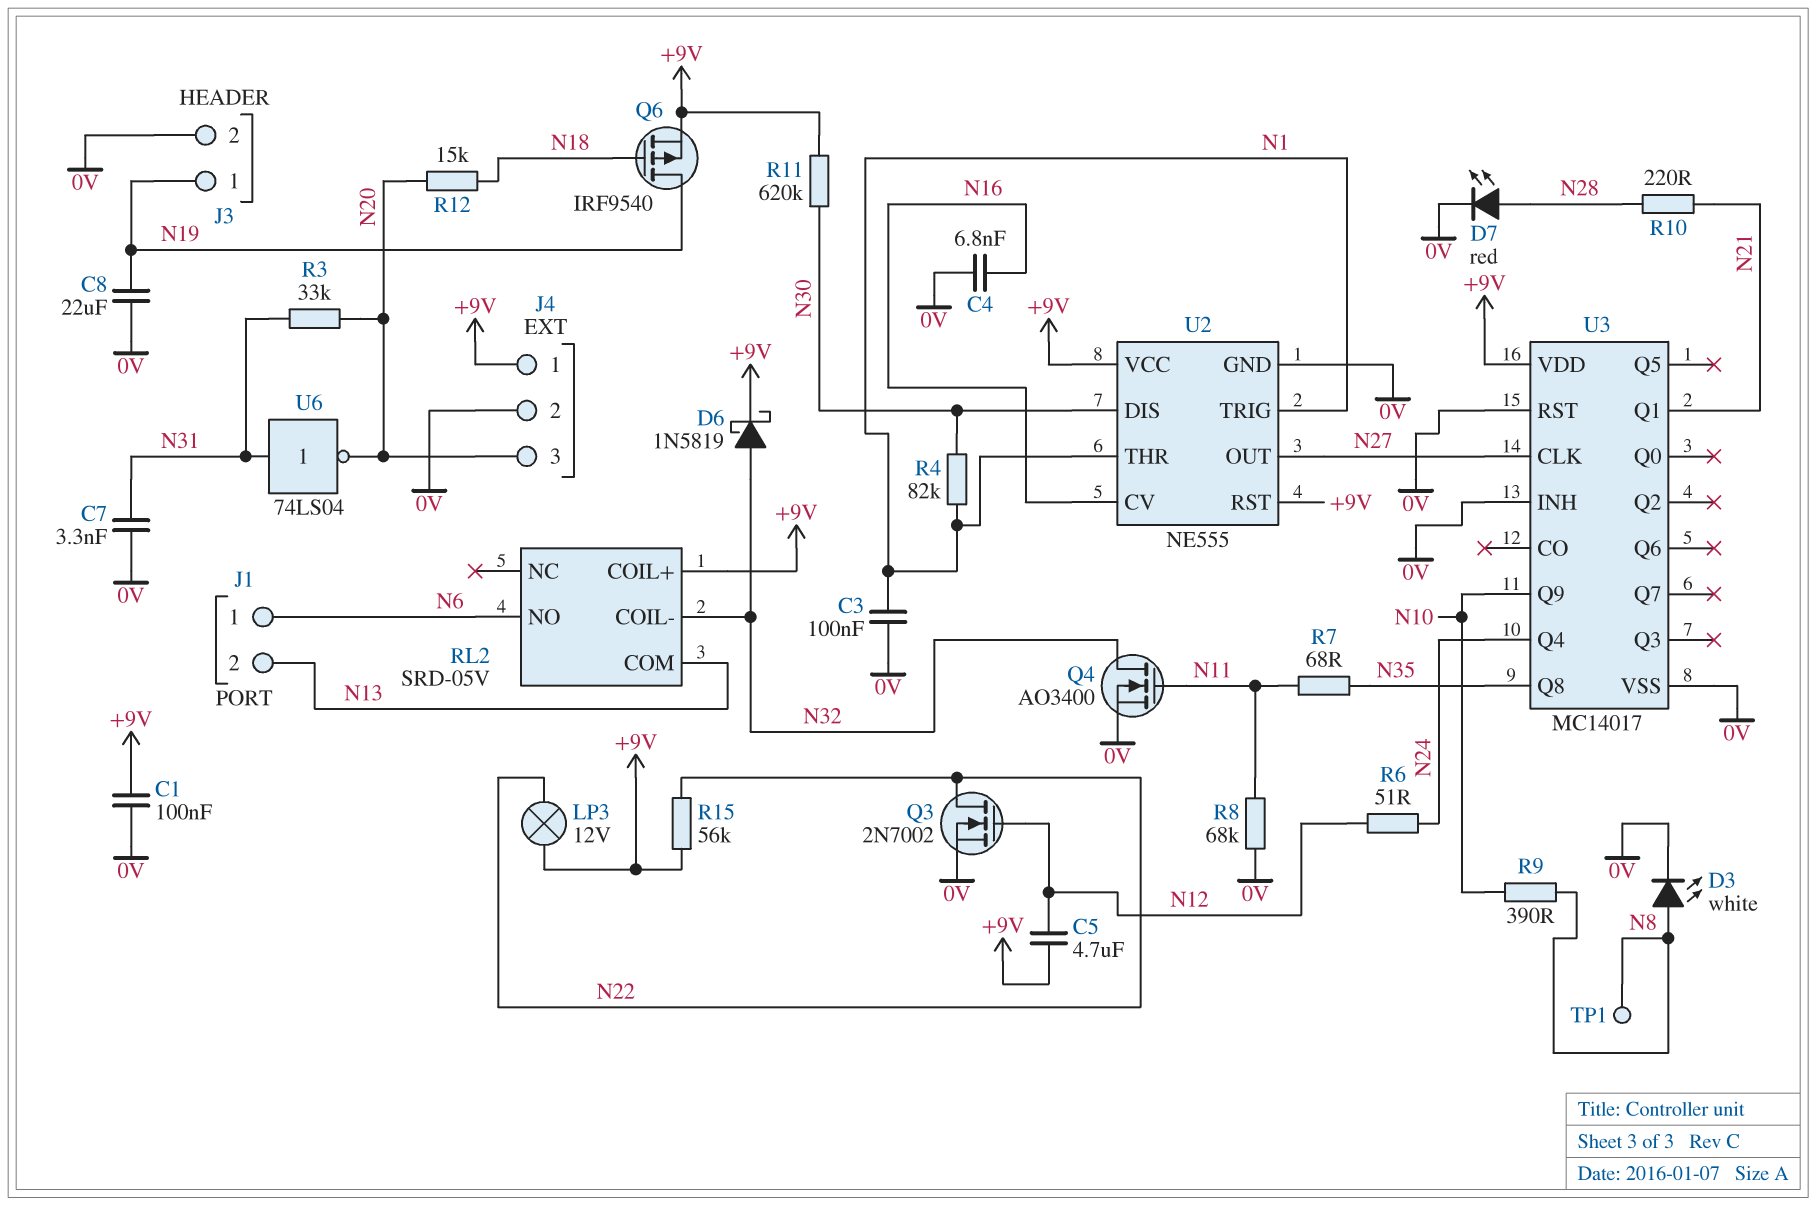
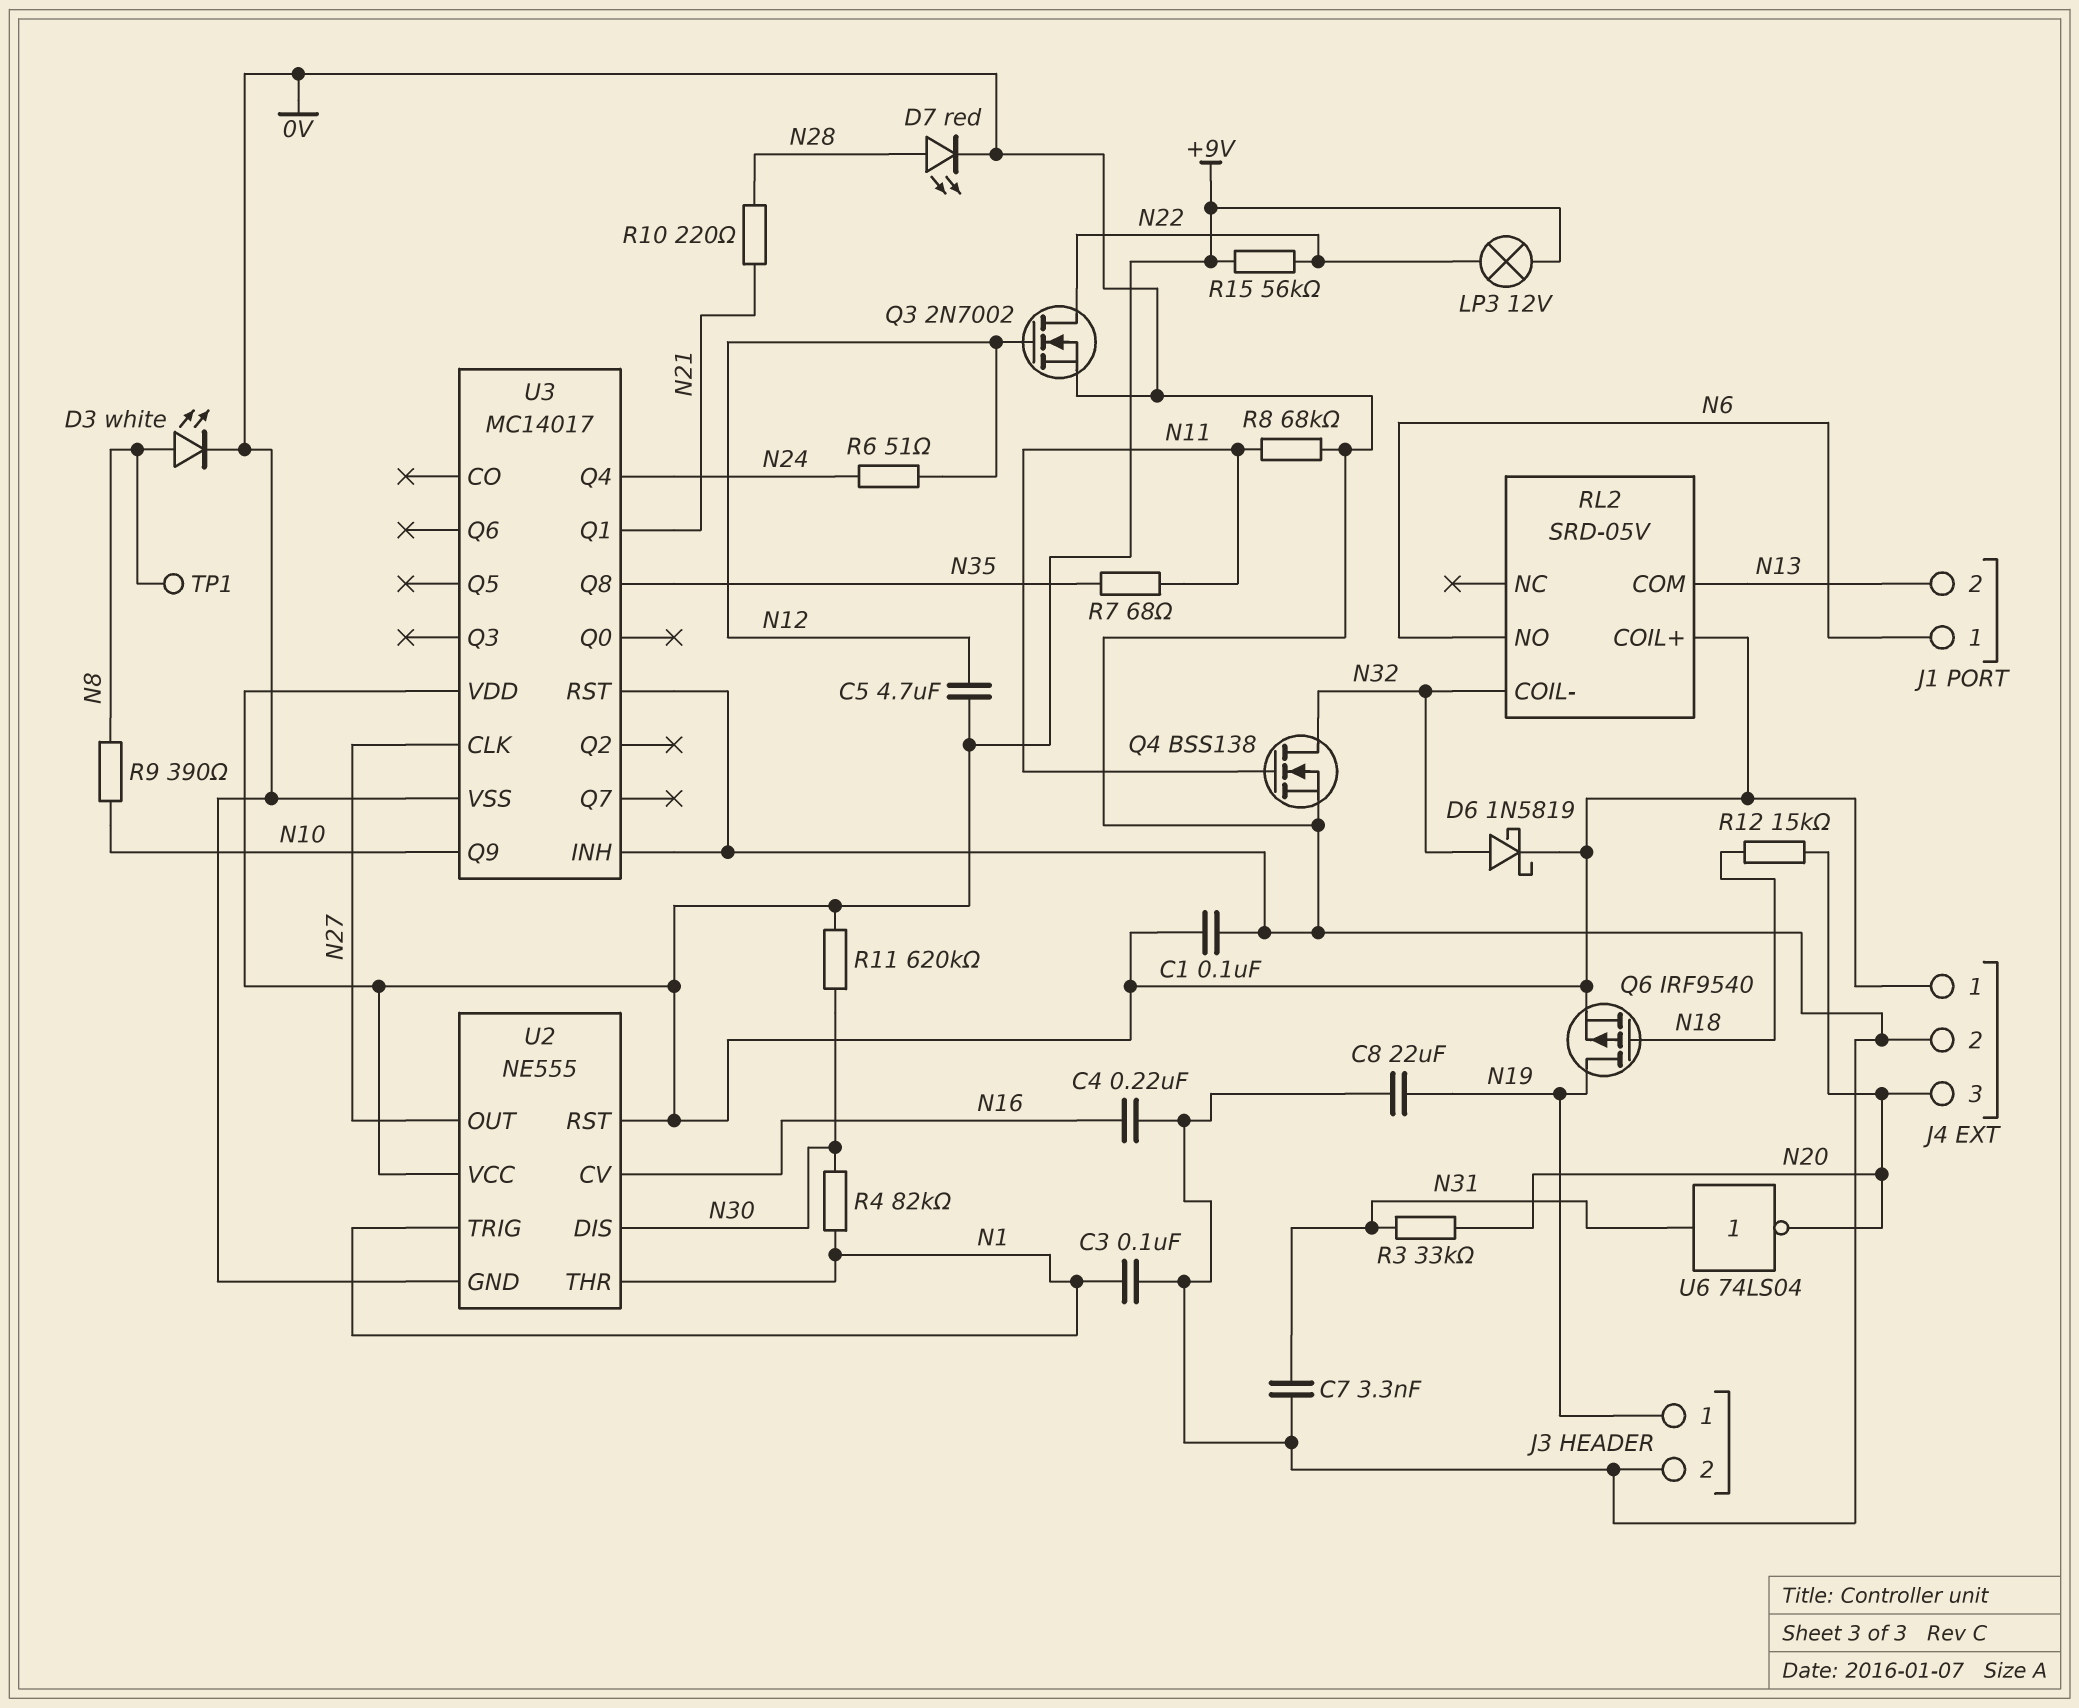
C4: 6.8nF (0V, N16) -> 220nF (0V, N16)
Q4: NMOS AO3400 (G N11, D N32, S 0V) -> NMOS BSS138 (G N11, D N32, S 0V)

